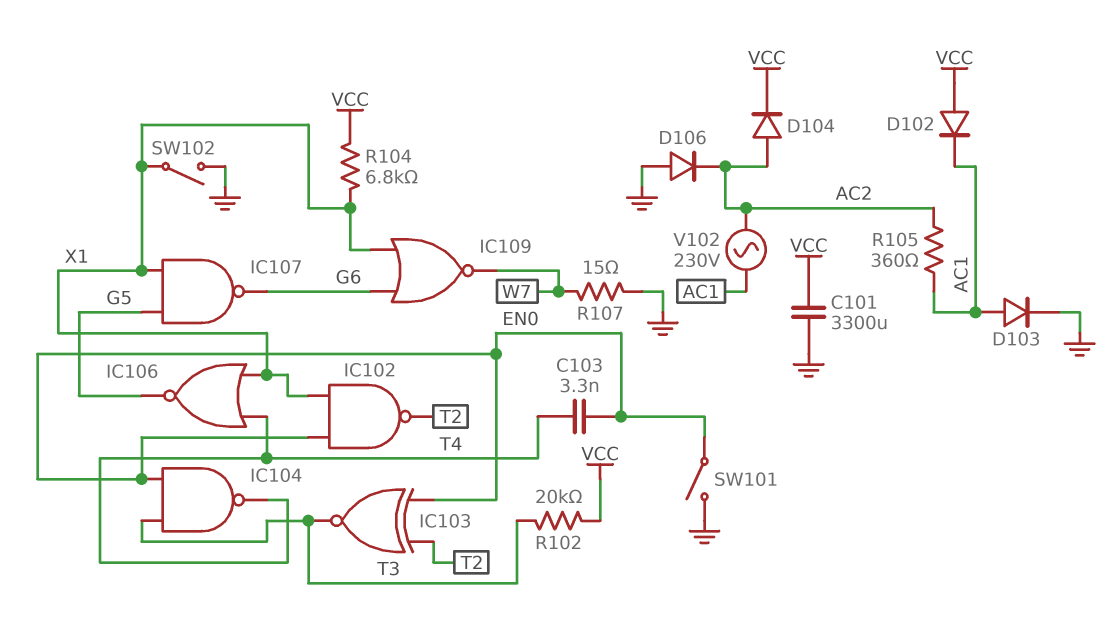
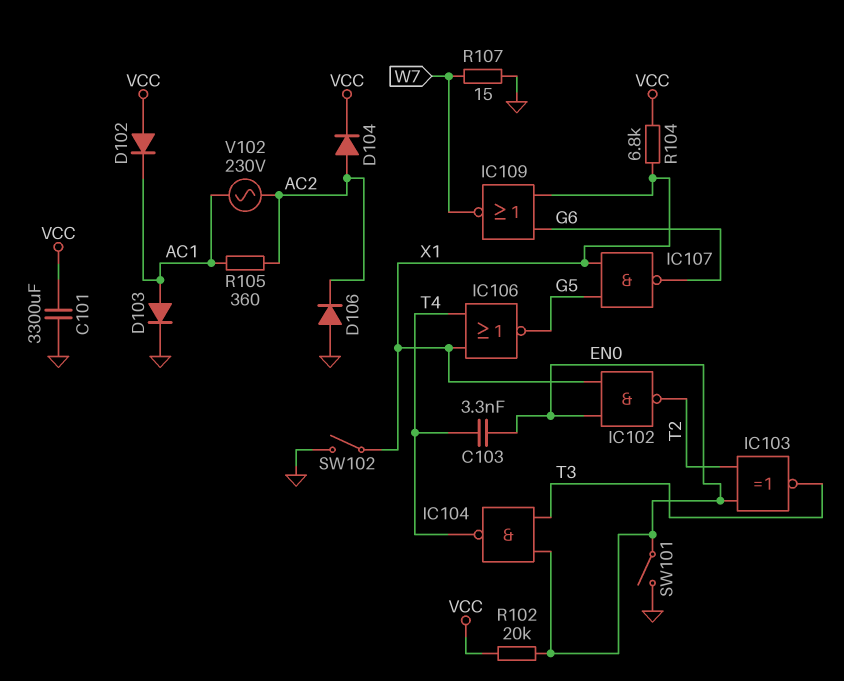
R102: 20k (T3, VCC) -> 20k (EN0, VCC)

